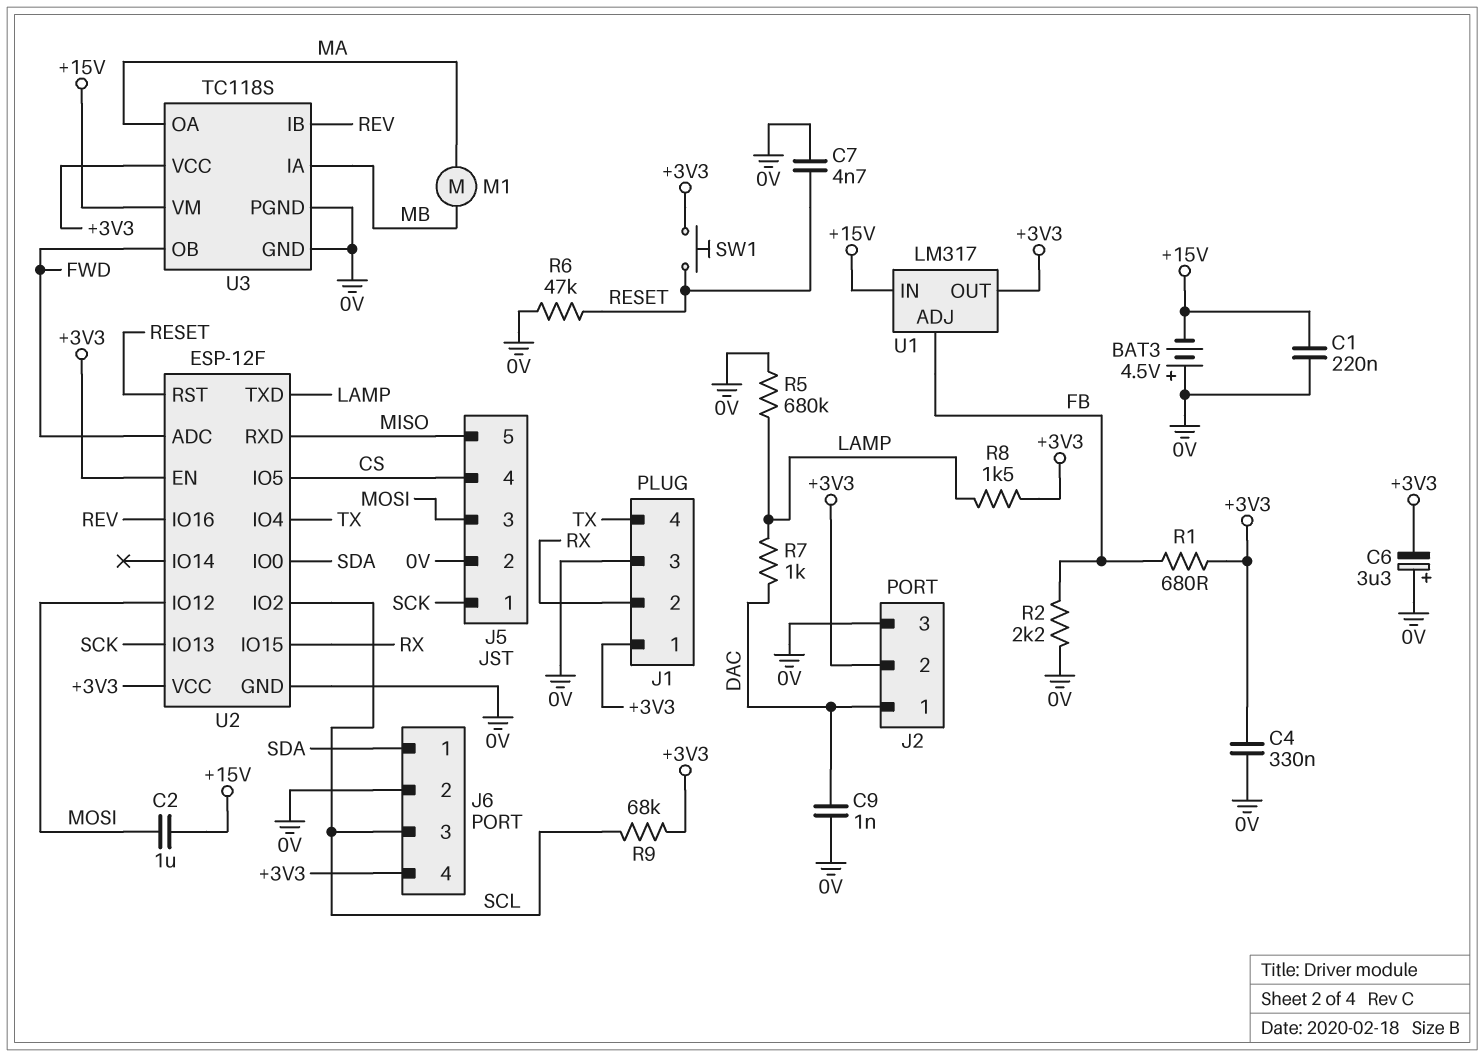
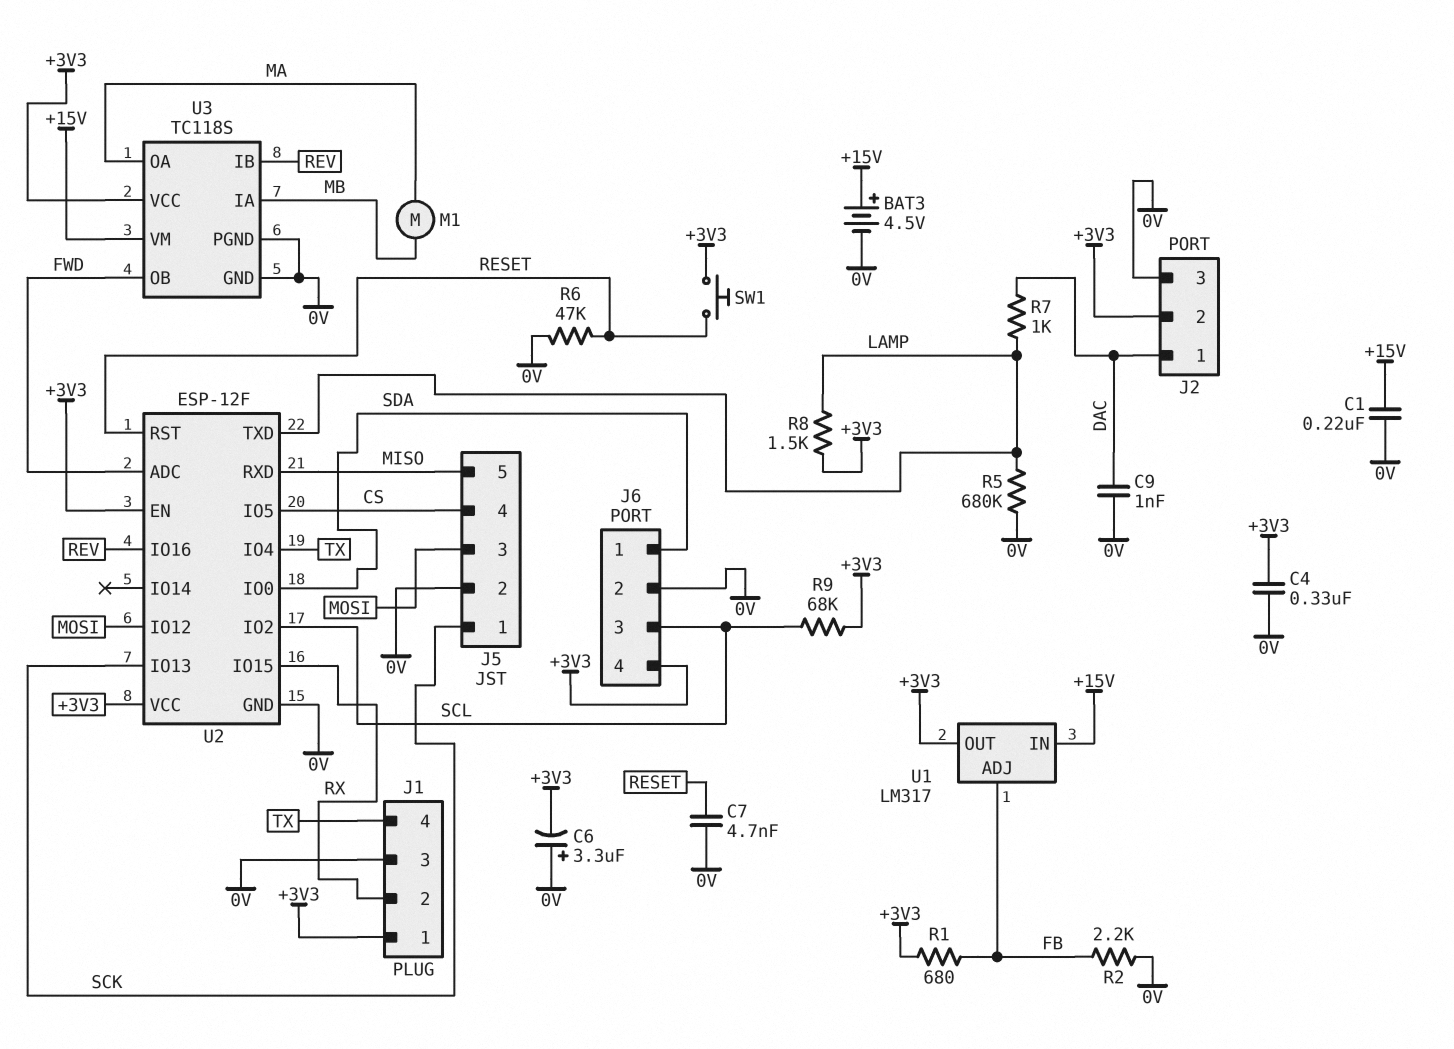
BAT3: 4.5V (plus 0V, minus +15V) -> 4.5V (plus +15V, minus 0V)
C2: 1uF (+15V, MOSI) -> none

